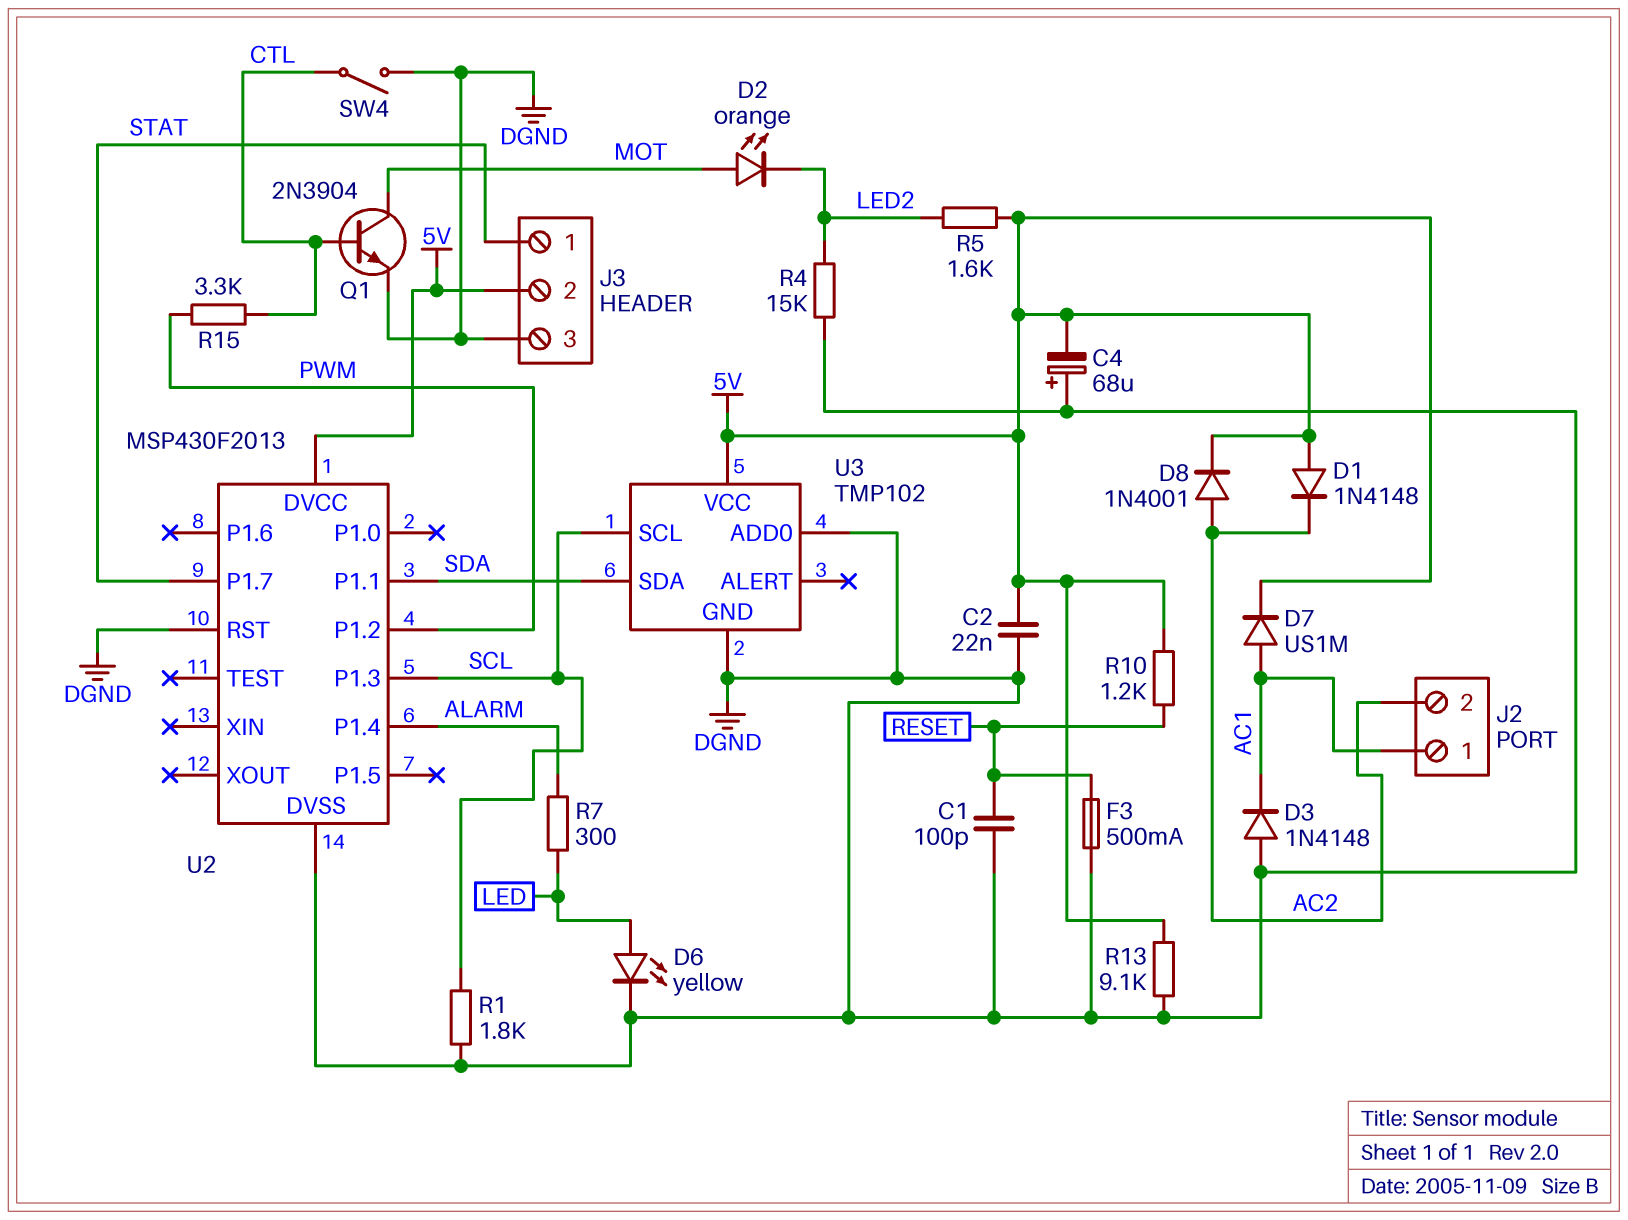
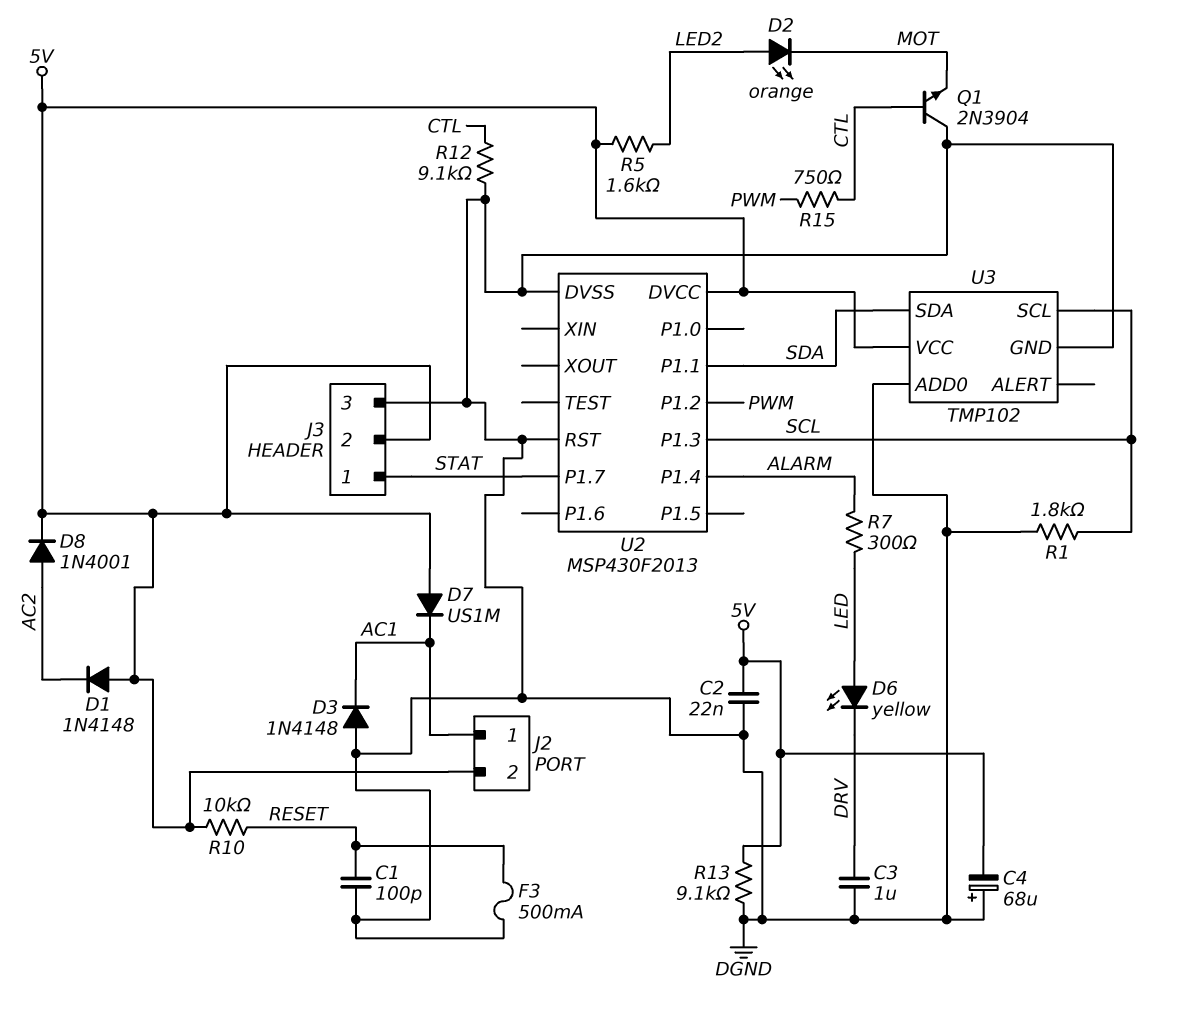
C3: none -> 1uF (DGND, DRV)
D2: LED orange (A MOT, K LED2) -> LED orange (A LED2, K MOT)
D6: LED yellow (A LED, K DGND) -> LED yellow (A LED, K DRV)
D7: diode US1M (A AC1, K 5V) -> diode US1M (A 5V, K AC1)
J2 pin 2: AC2 -> 5V
Q1: NPN 2N3904 (B CTL, C MOT, E DGND) -> NPN 2N3904 (B CTL, C DGND, E MOT)
R4: 15k (DGND, LED2) -> none
R10: 1.2k (5V, RESET) -> 10k (5V, RESET)
R12: none -> 9.1k (CTL, DGND)
R15: 3.3k (CTL, PWM) -> 750 (CTL, PWM)
SW4: switch (CTL, DGND) -> none

